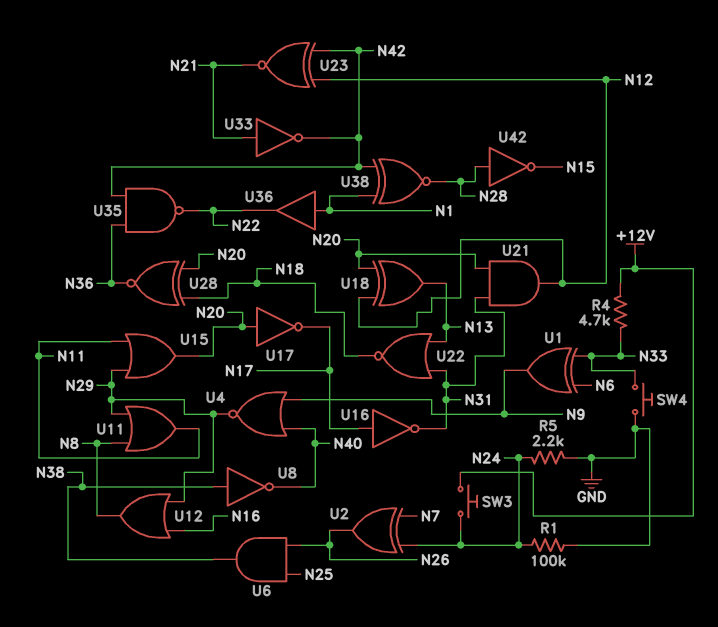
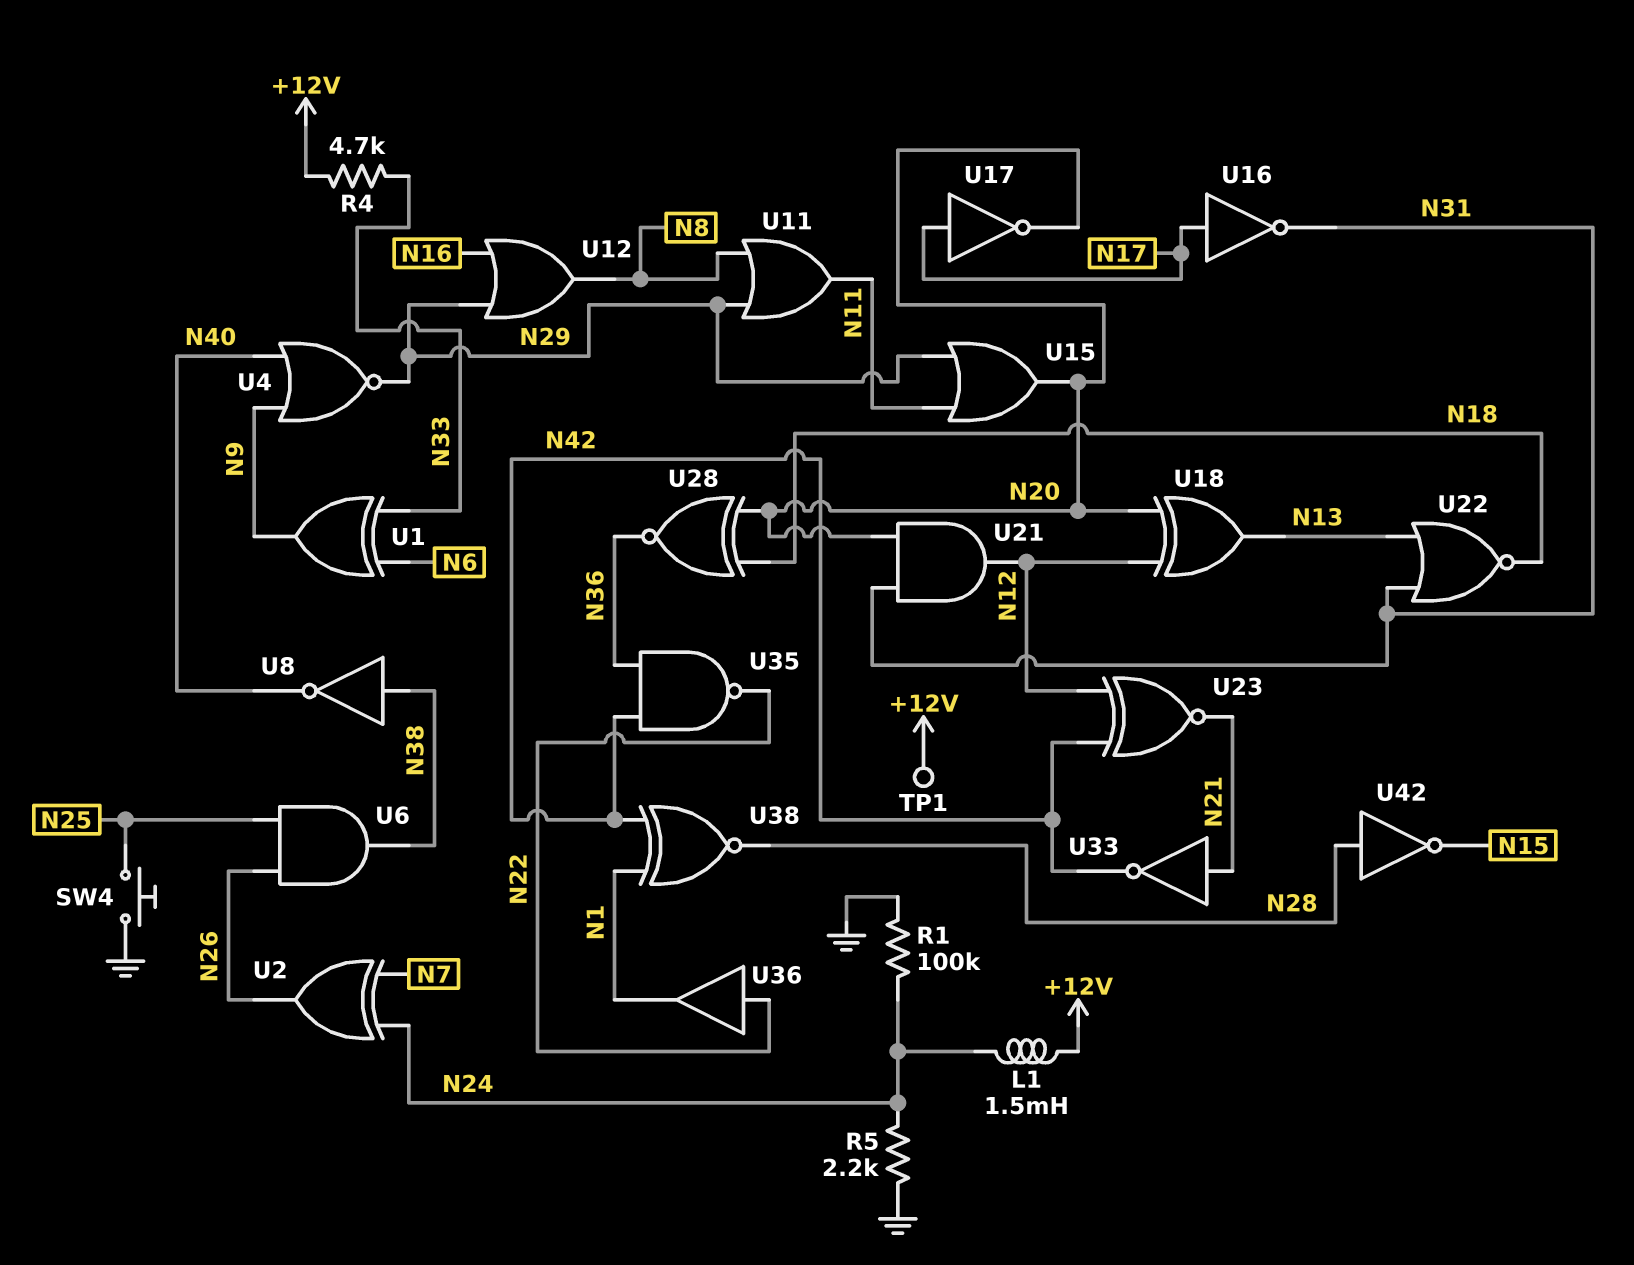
L1: none -> 1.5mH (+12V, N24)
SW3: button (+12V, N24) -> none
SW4: button (GND, N33) -> button (GND, N25)
TP1: none -> test point (+12V)
U17: NOT (in N20, out N17) -> NOT (in N17, out N20)
U36: buffer (in N1, out N22) -> buffer (in N22, out N1)

